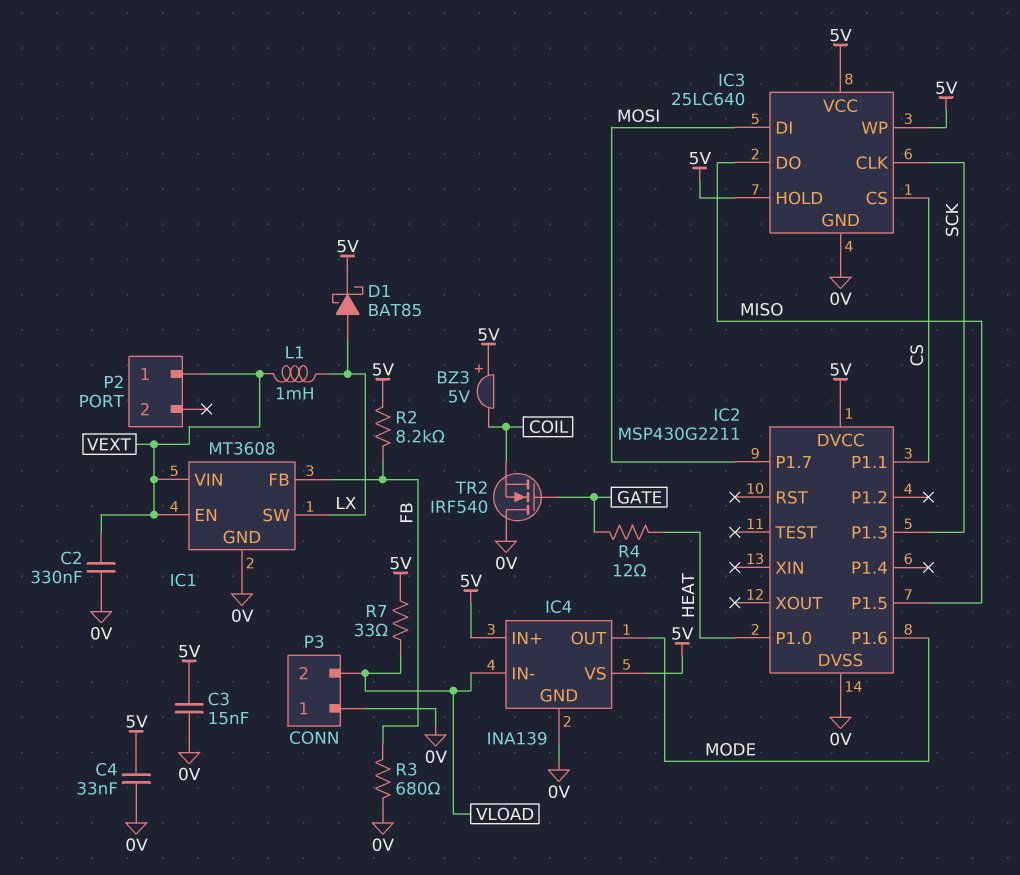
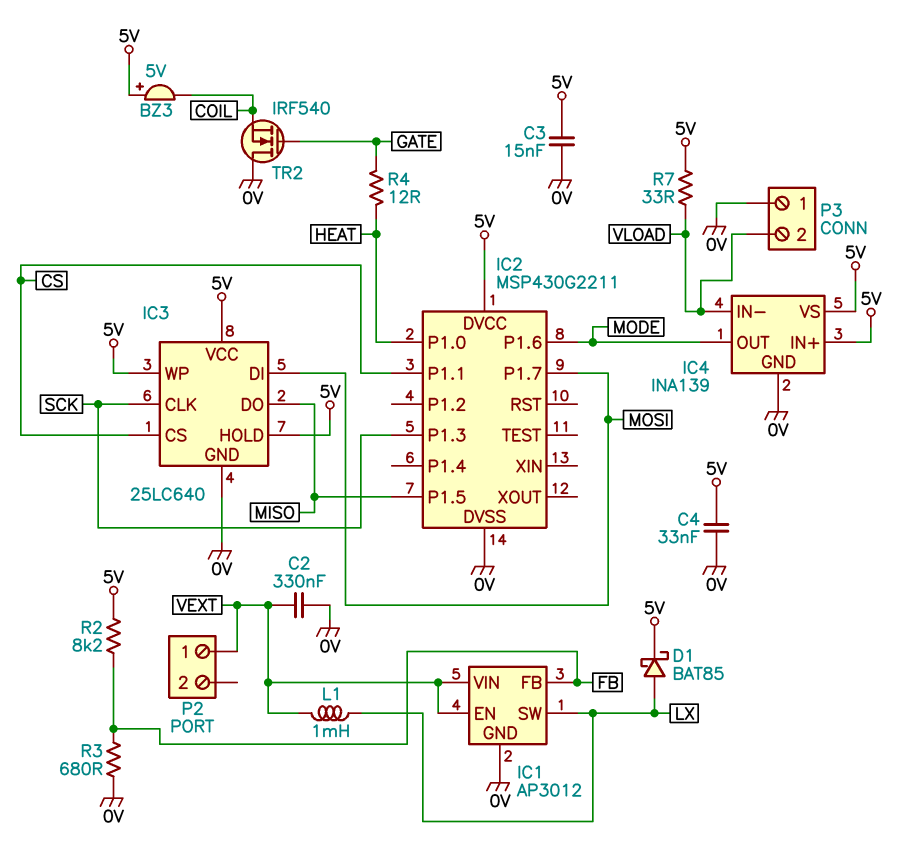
IC1: MT3608 -> AP3012

